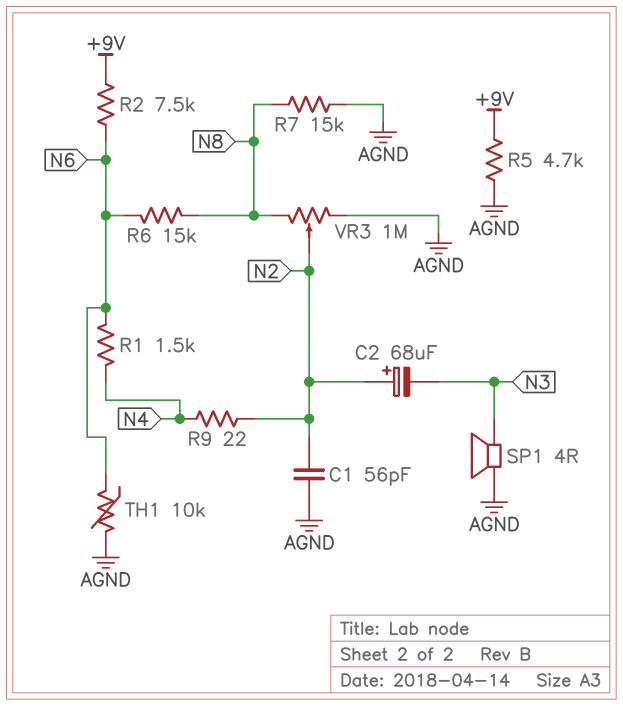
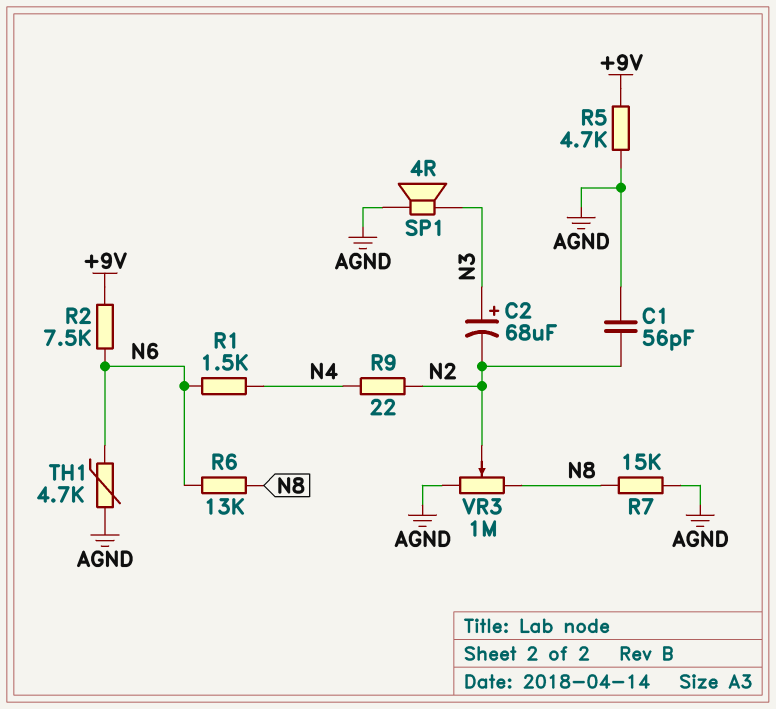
C2: 68uF (plus N2, minus N3) -> 68uF (plus N3, minus N2)
R6: 15k (N6, N8) -> 13k (N6, N8)
TH1: 10k (AGND, N6) -> 4.7k (AGND, N6)

